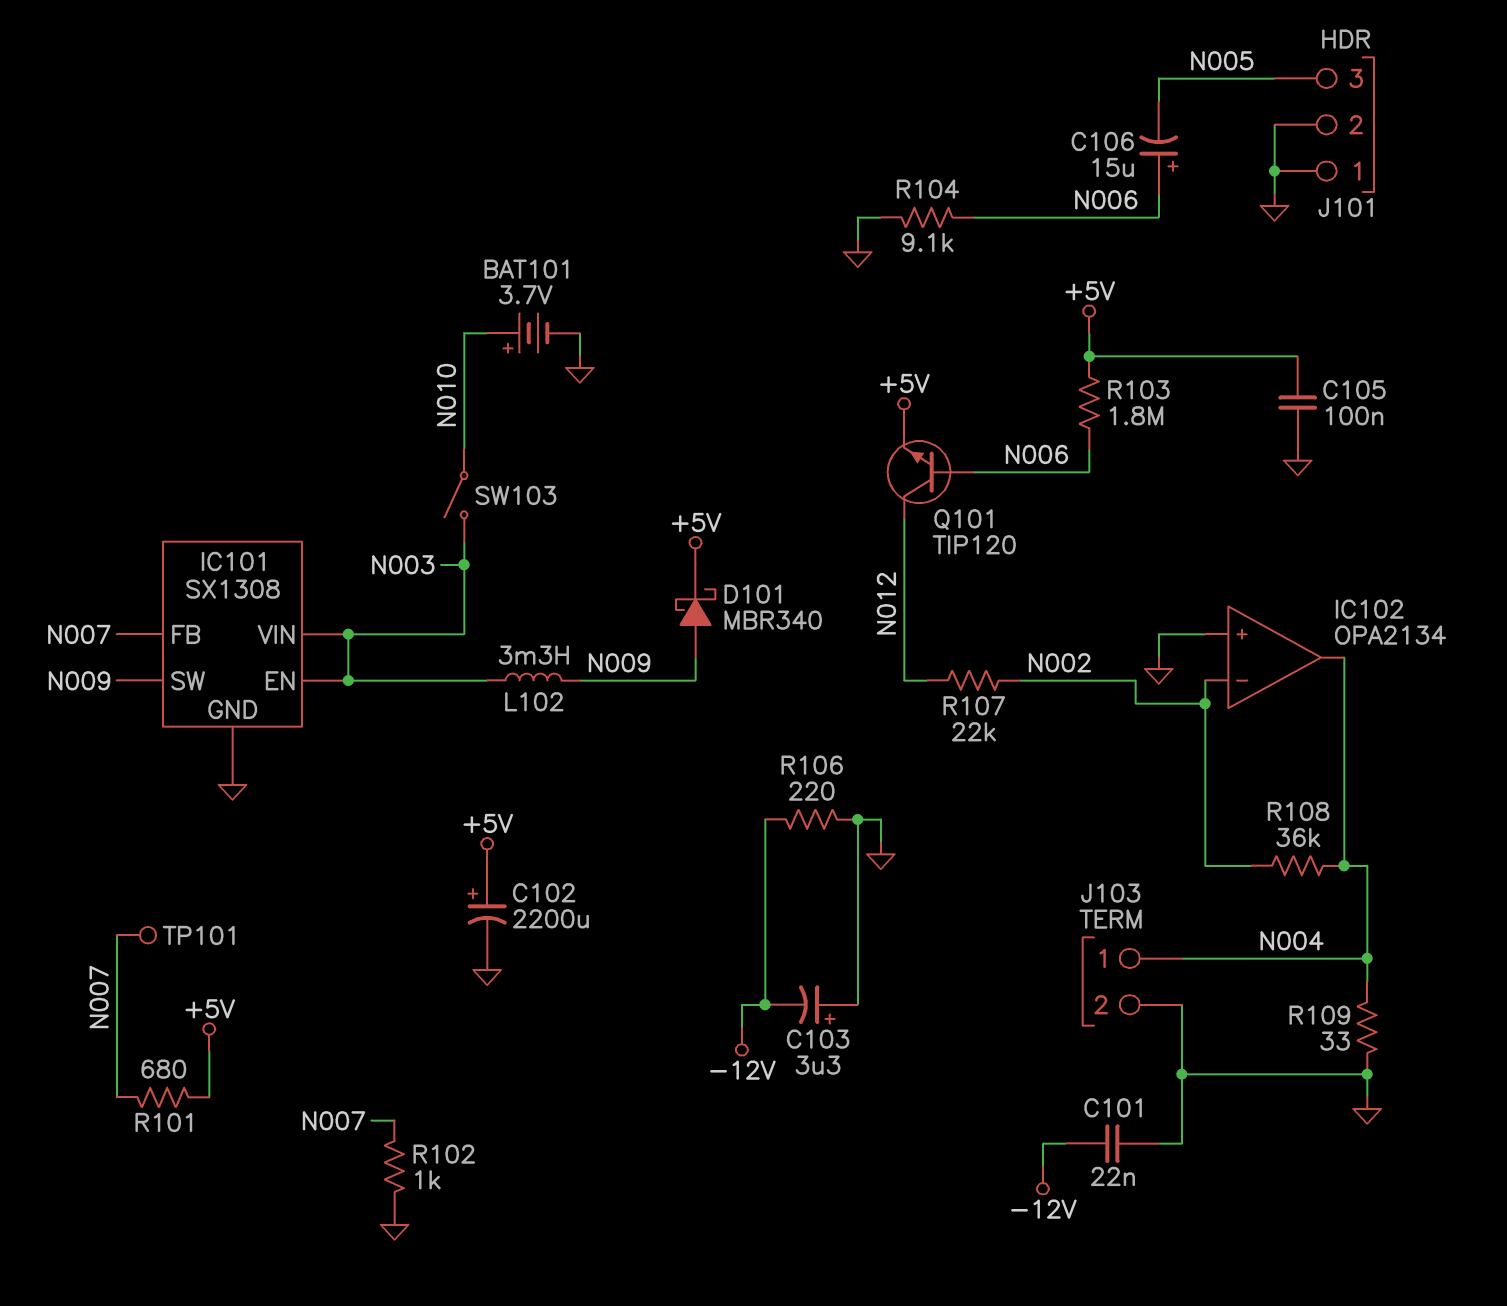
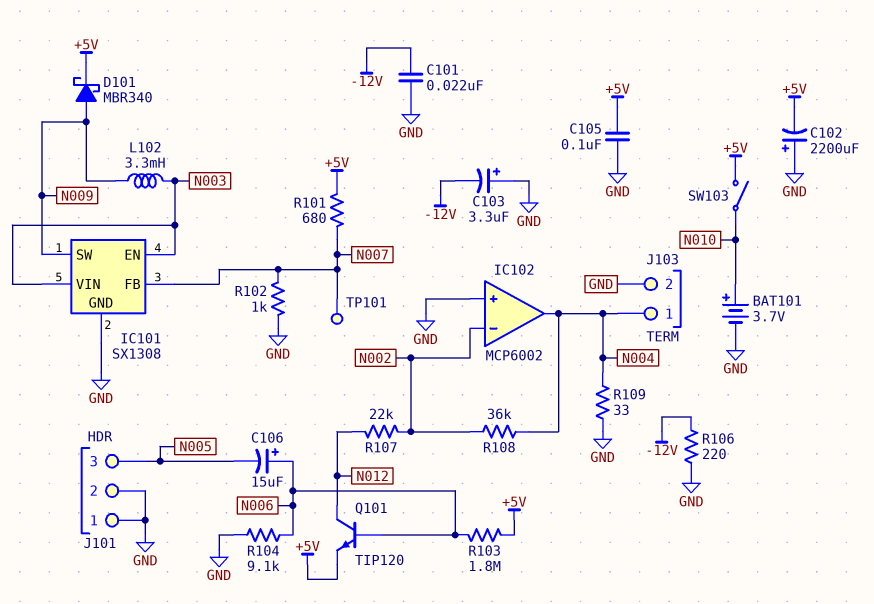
C102: 2200uF (plus +5V, minus GND) -> 2200uF (plus GND, minus +5V)
IC102: OPA2134 -> MCP6002
SW103: switch (N003, N010) -> switch (+5V, N010)

